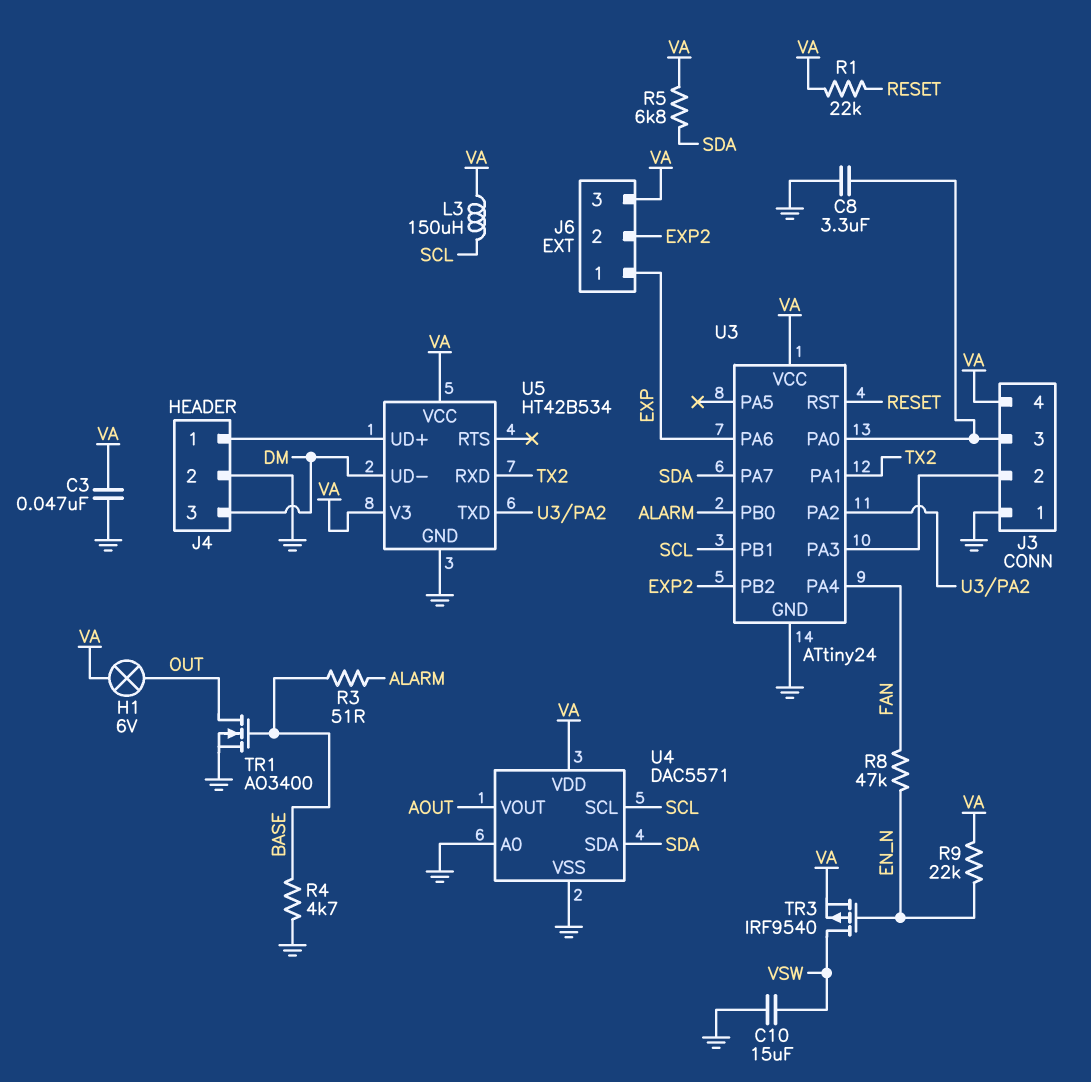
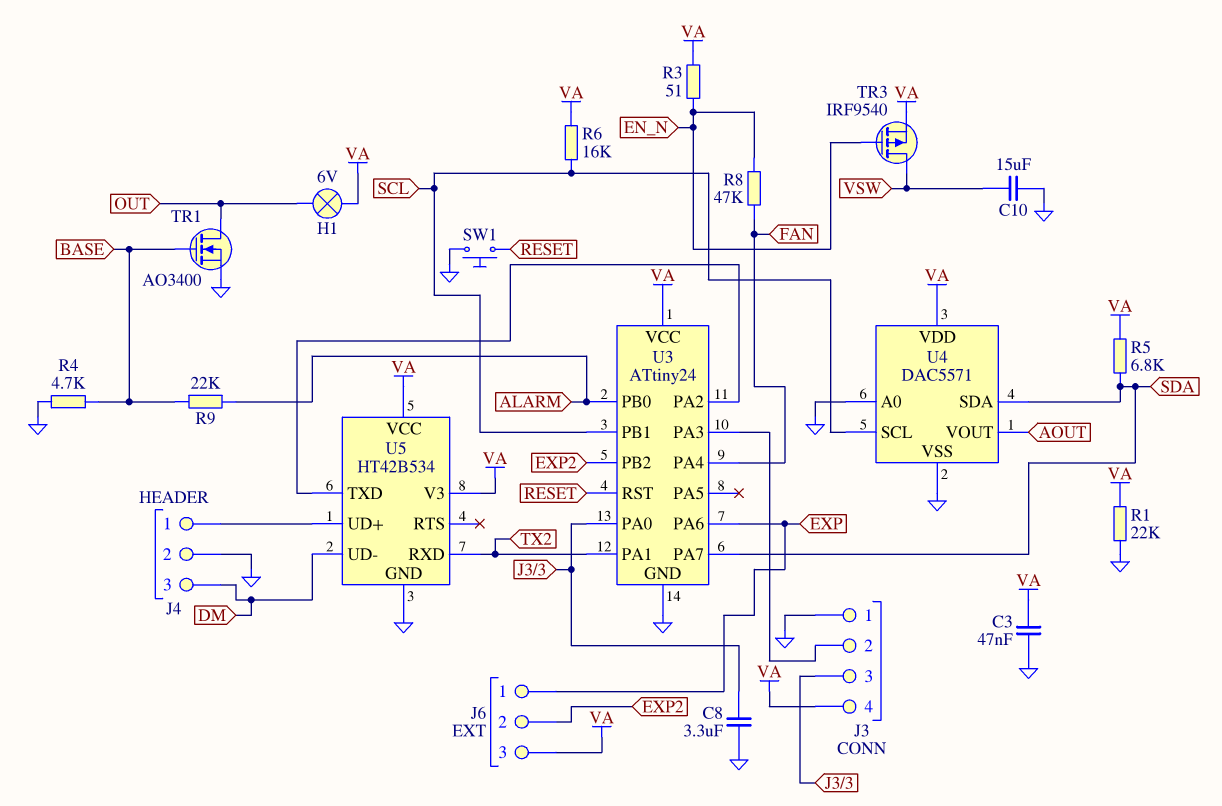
L3: 150uH (SCL, VA) -> none
R1: 22k (RESET, VA) -> 22k (GND, VA)
R3: 51 (ALARM, BASE) -> 51 (EN_N, VA)
R6: none -> 16k (SCL, VA)
R9: 22k (EN_N, VA) -> 22k (ALARM, BASE)
SW1: none -> button (GND, RESET)

